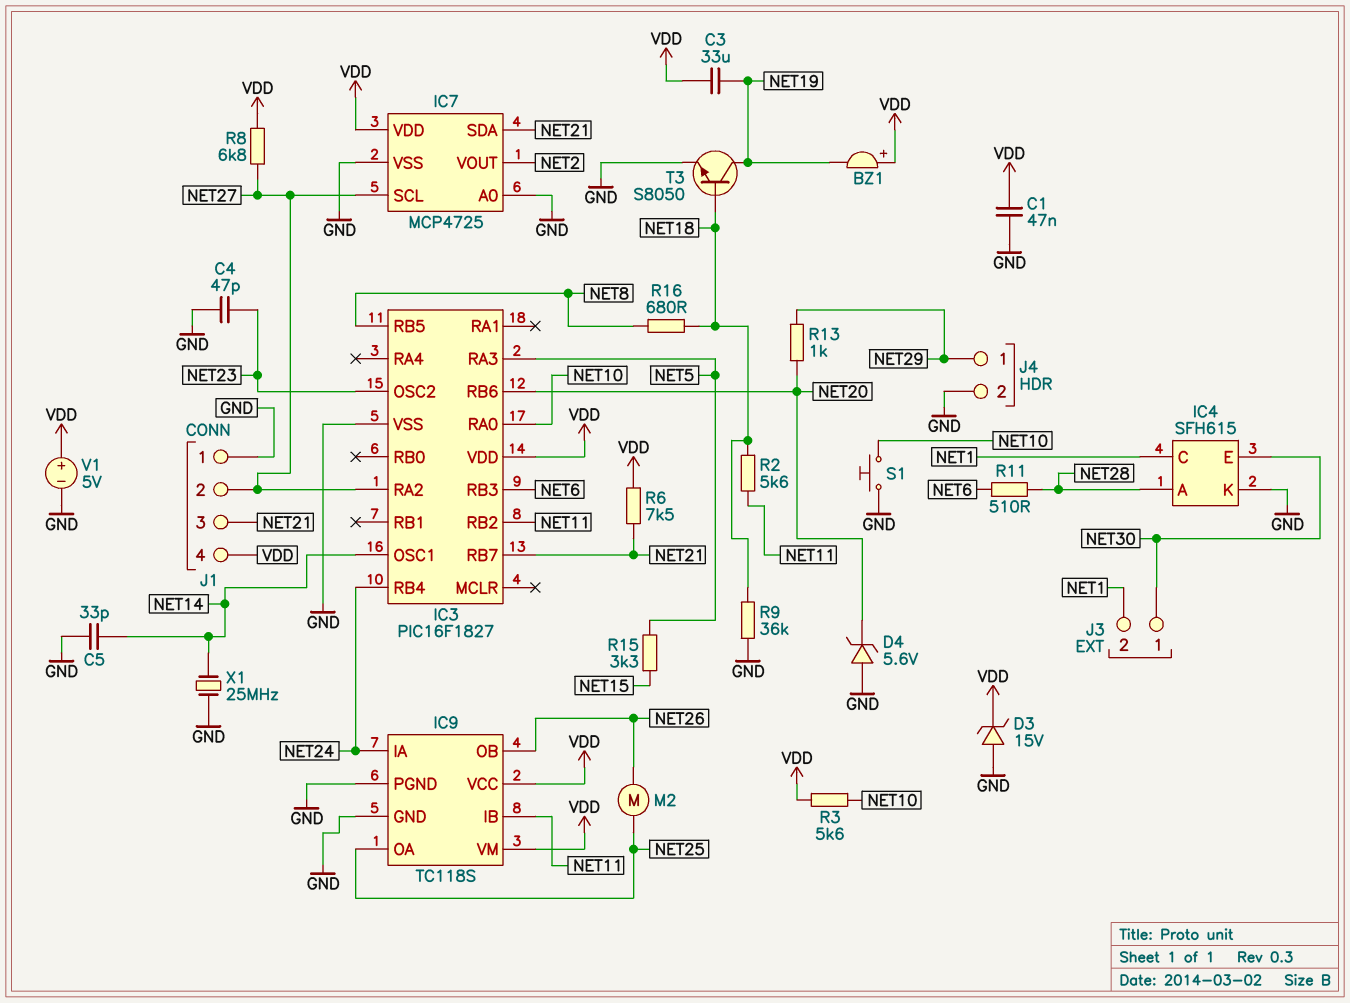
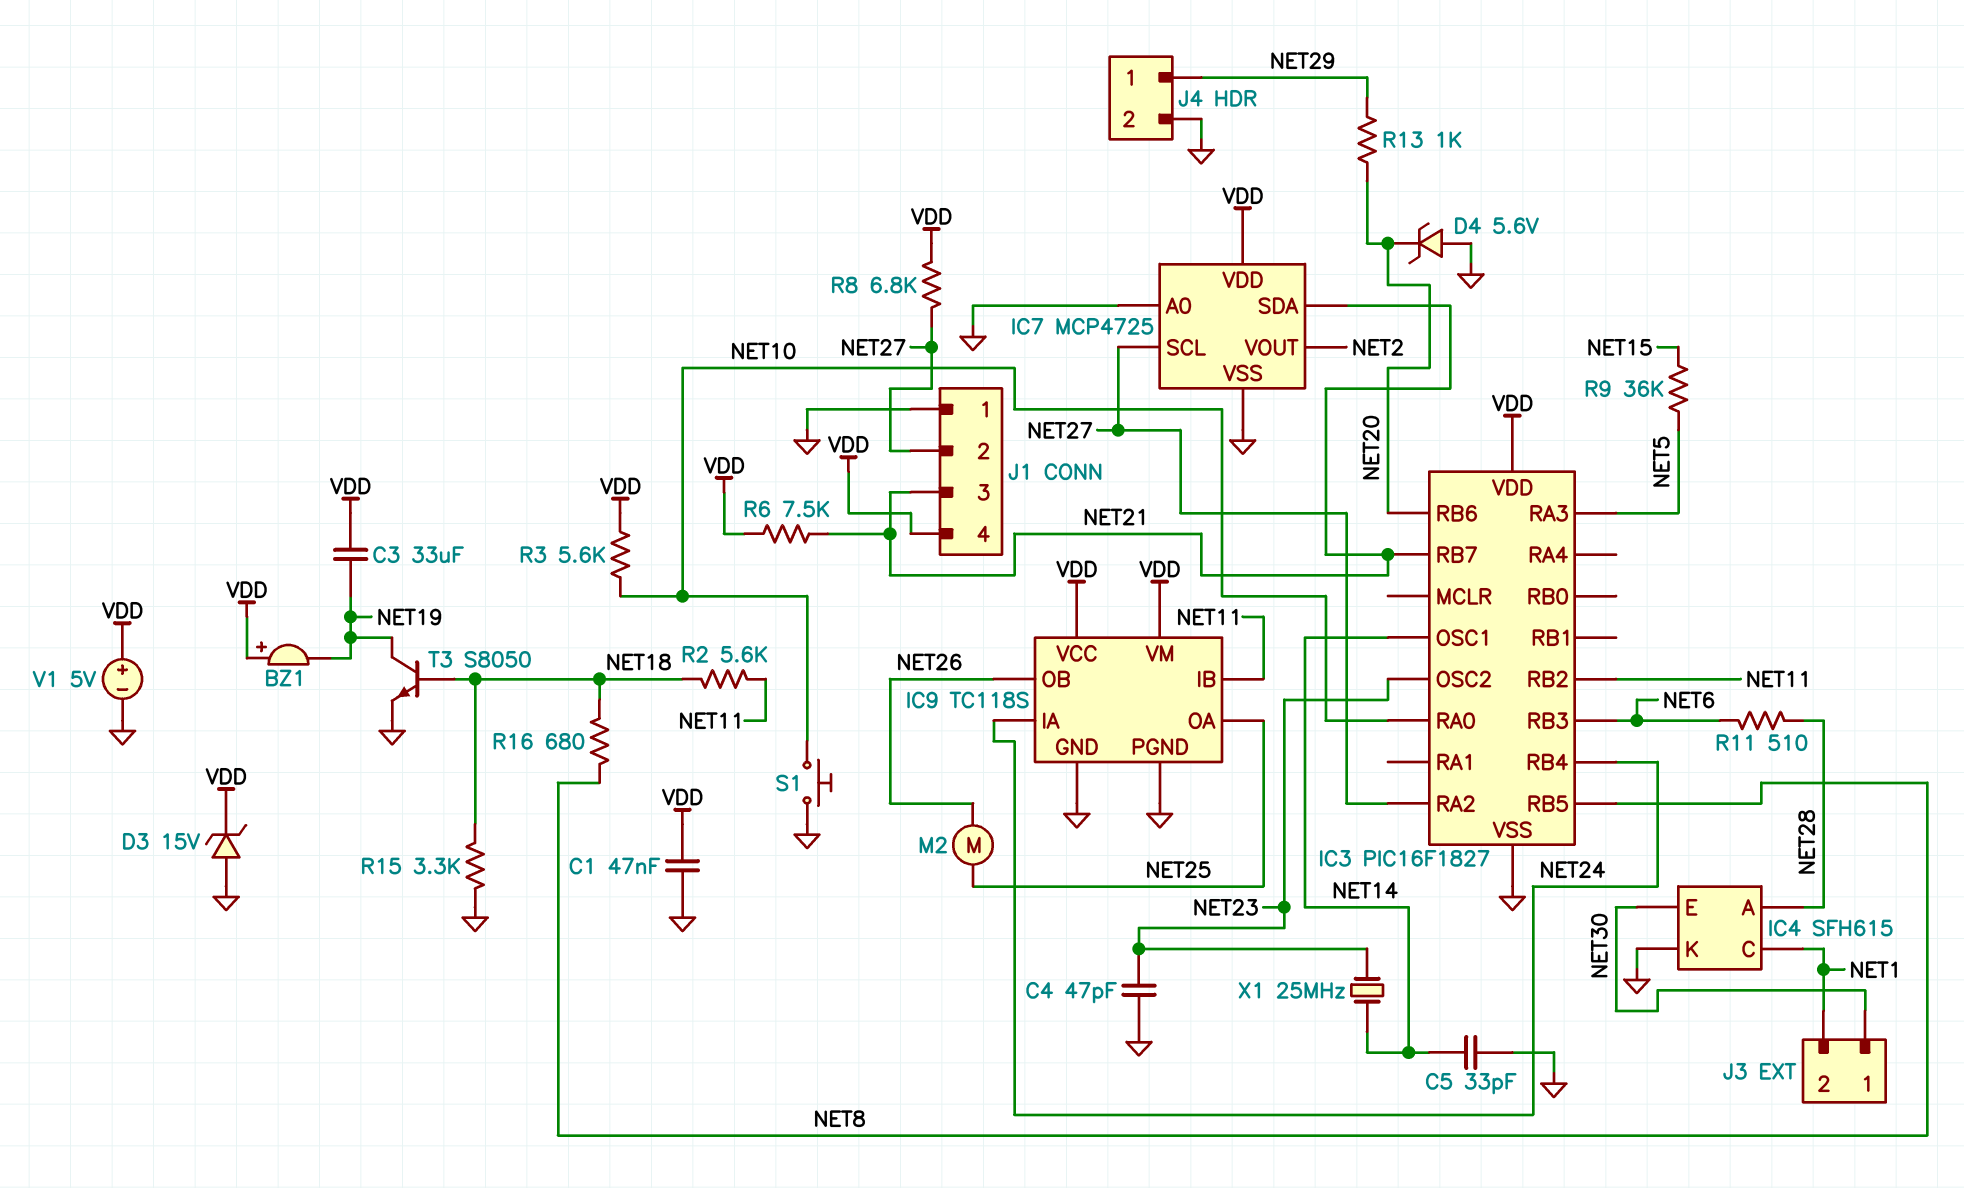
R9: 36k (GND, NET18) -> 36k (NET5, NET15)
R15: 3.3k (NET5, NET15) -> 3.3k (GND, NET18)
X1: 25MHz (GND, NET14) -> 25MHz (NET14, NET23)

